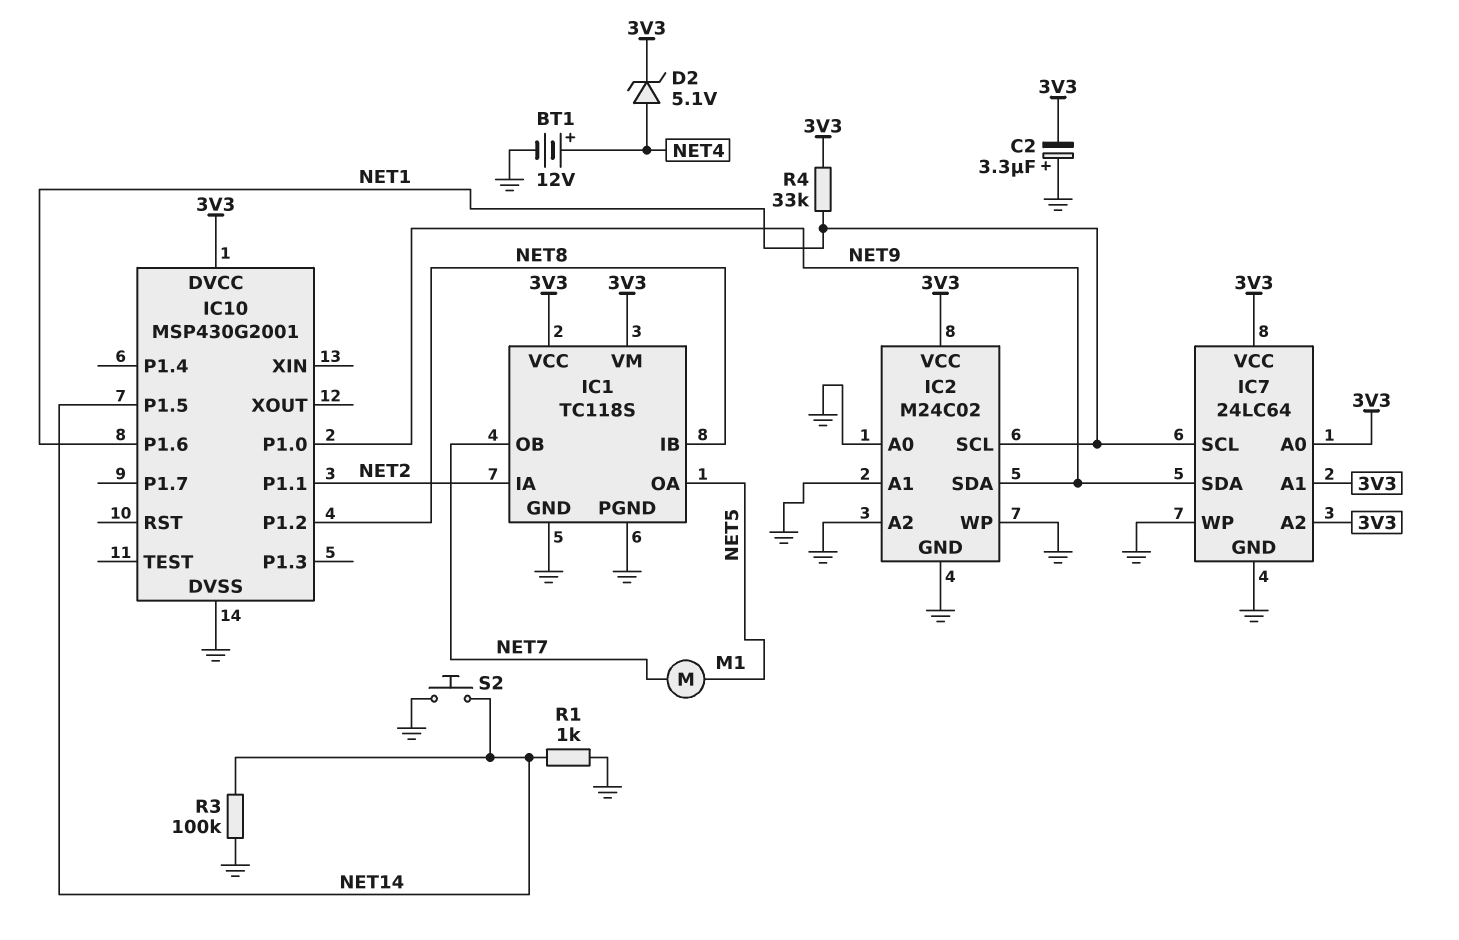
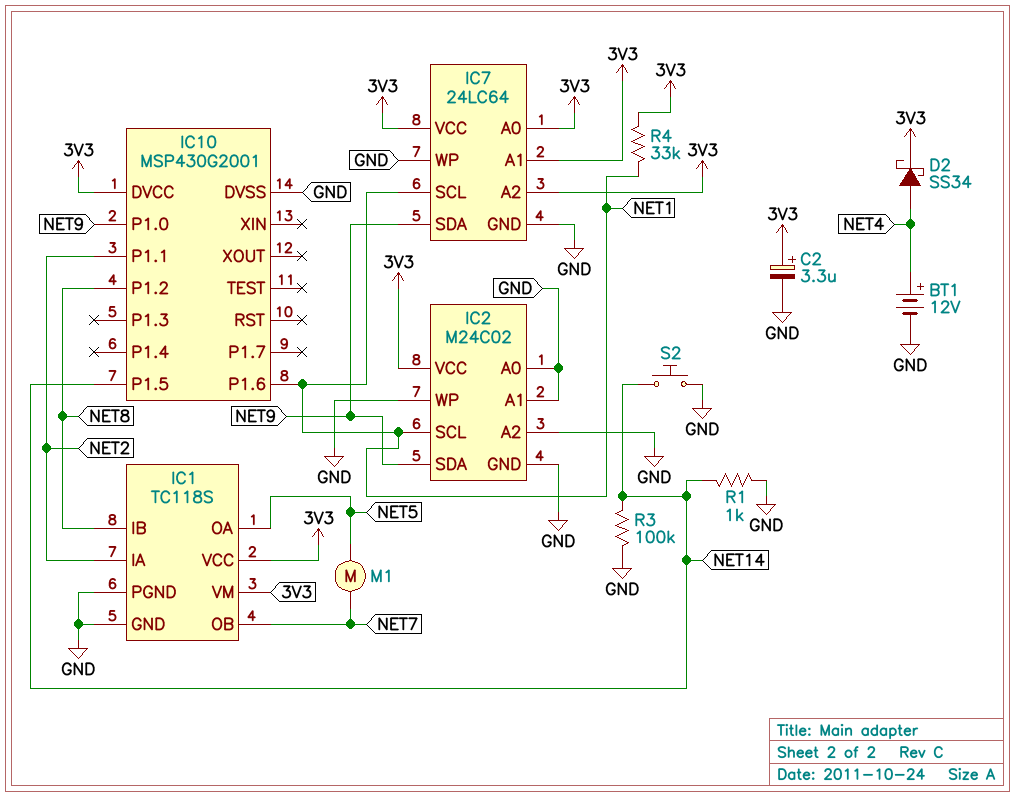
C2: 3.3uF (plus GND, minus 3V3) -> 3.3uF (plus 3V3, minus GND)
D2: zener 5.1V (A NET4, K 3V3) -> schottky SS34 (A NET4, K 3V3)

